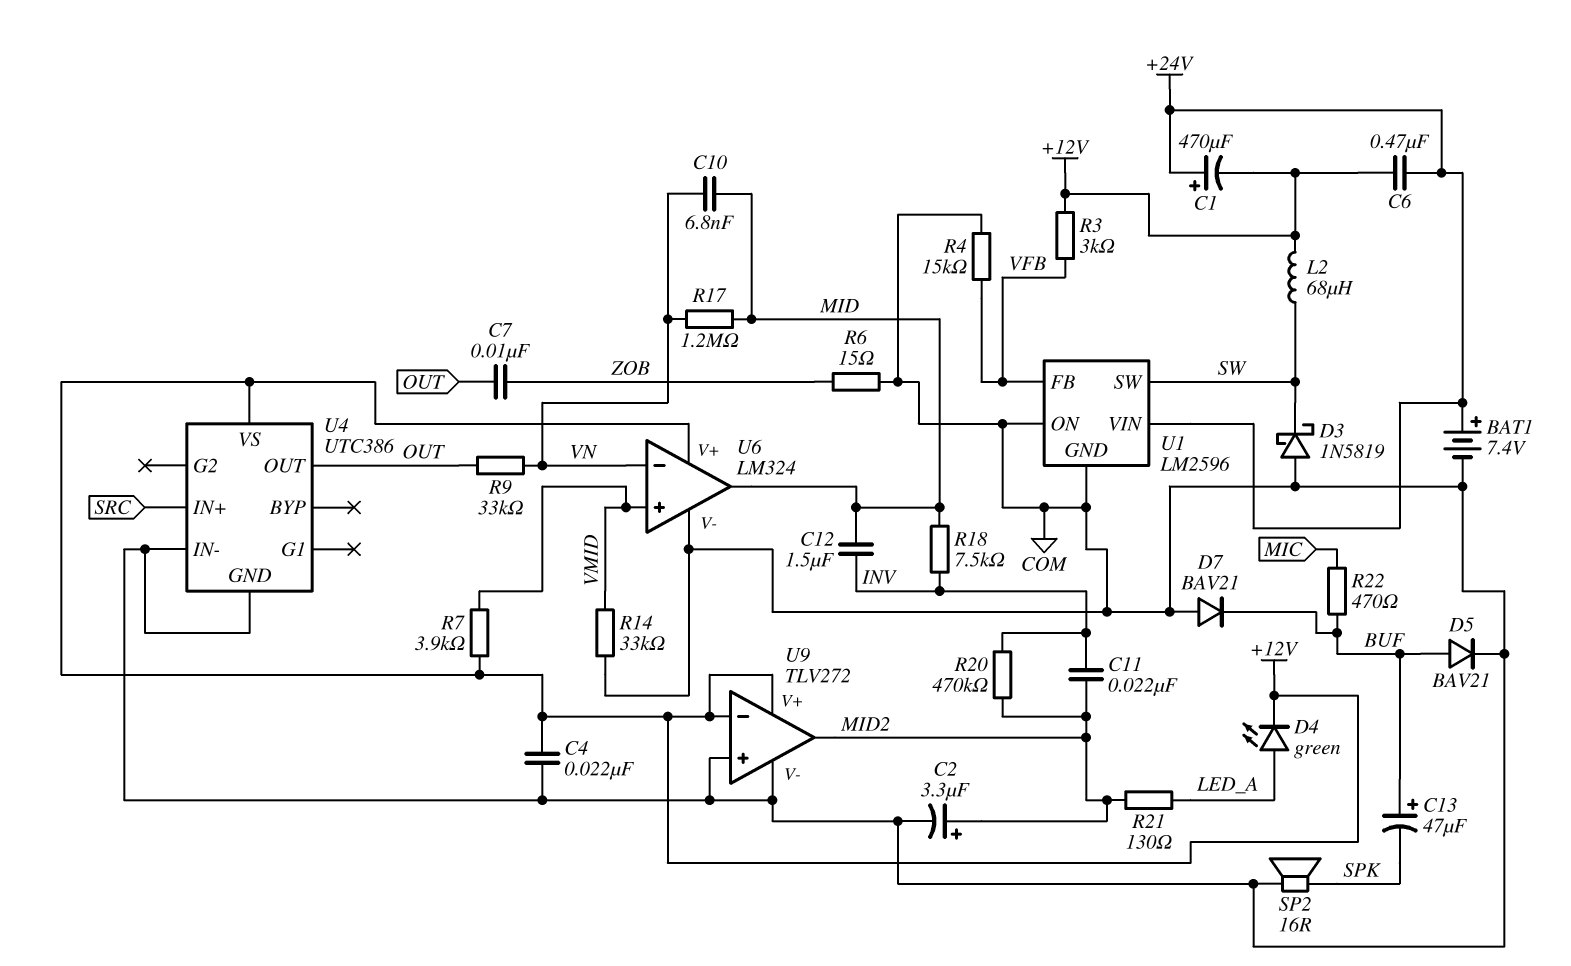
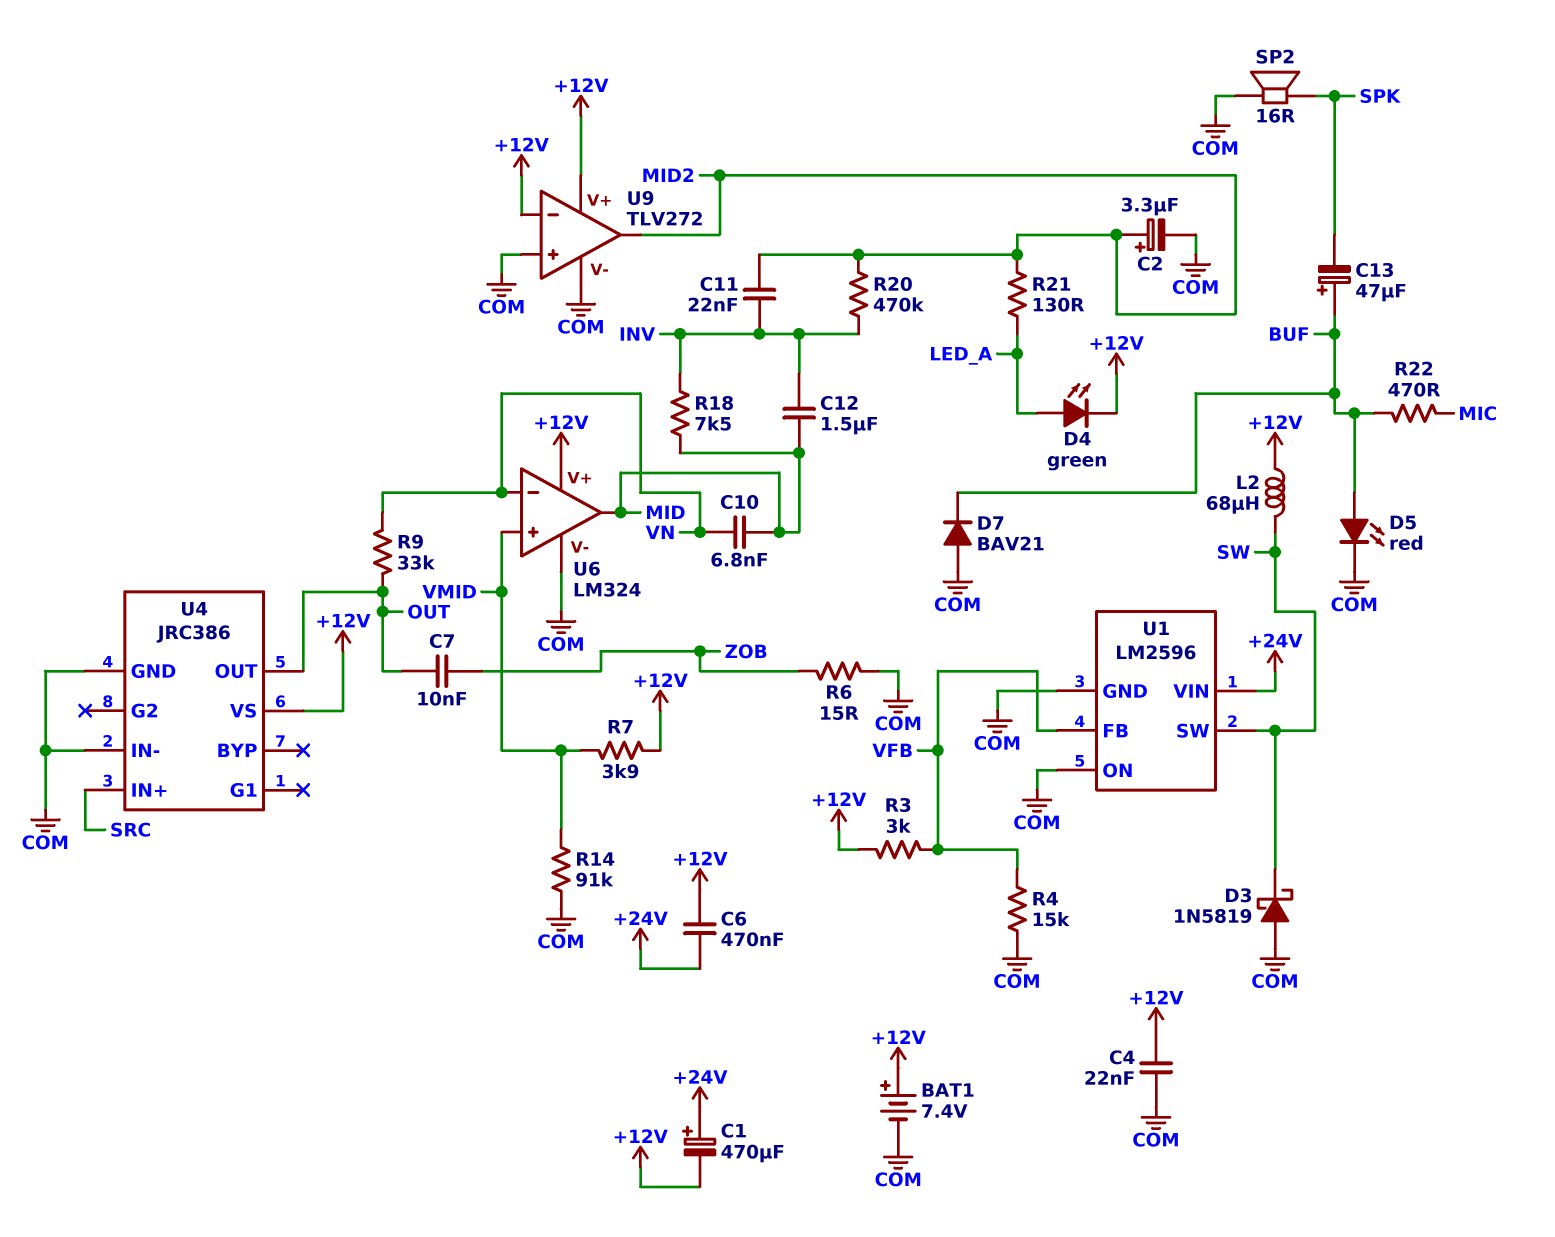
BAT1: 7.4V (plus +24V, minus COM) -> 7.4V (plus +12V, minus COM)
D5: diode BAV21 (A BUF, K COM) -> LED red (A BUF, K COM)
R14: 33k (COM, VMID) -> 91k (COM, VMID)
R17: 1.2M (MID, VN) -> none
U4: UTC386 -> JRC386

